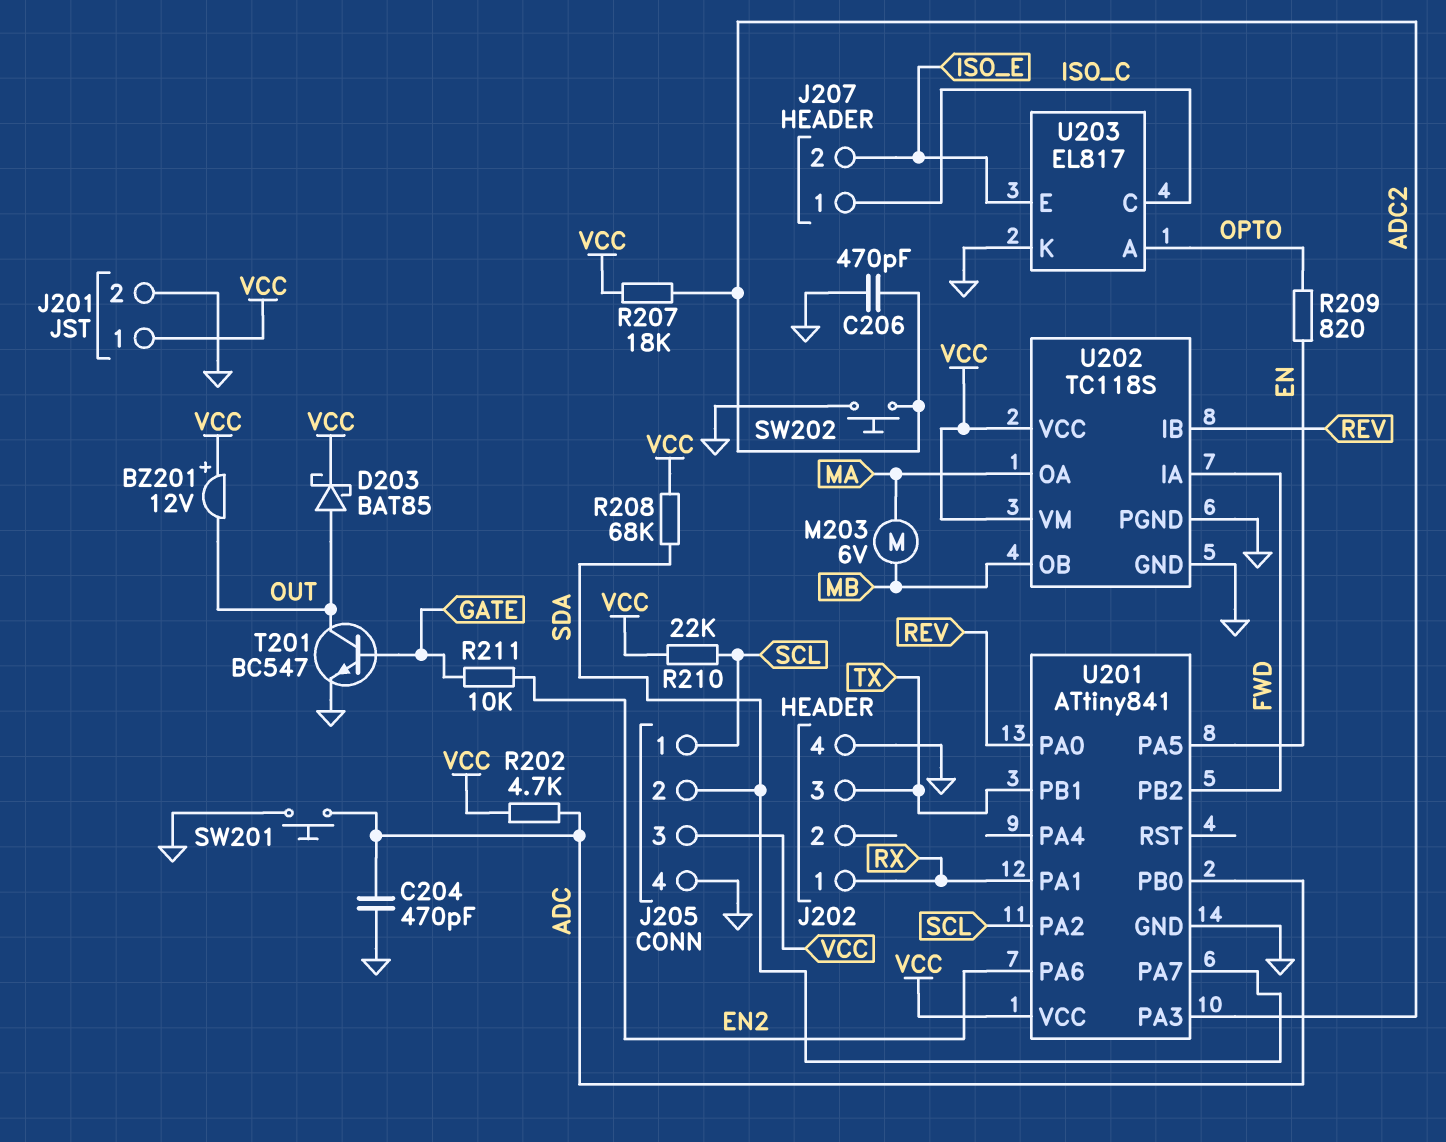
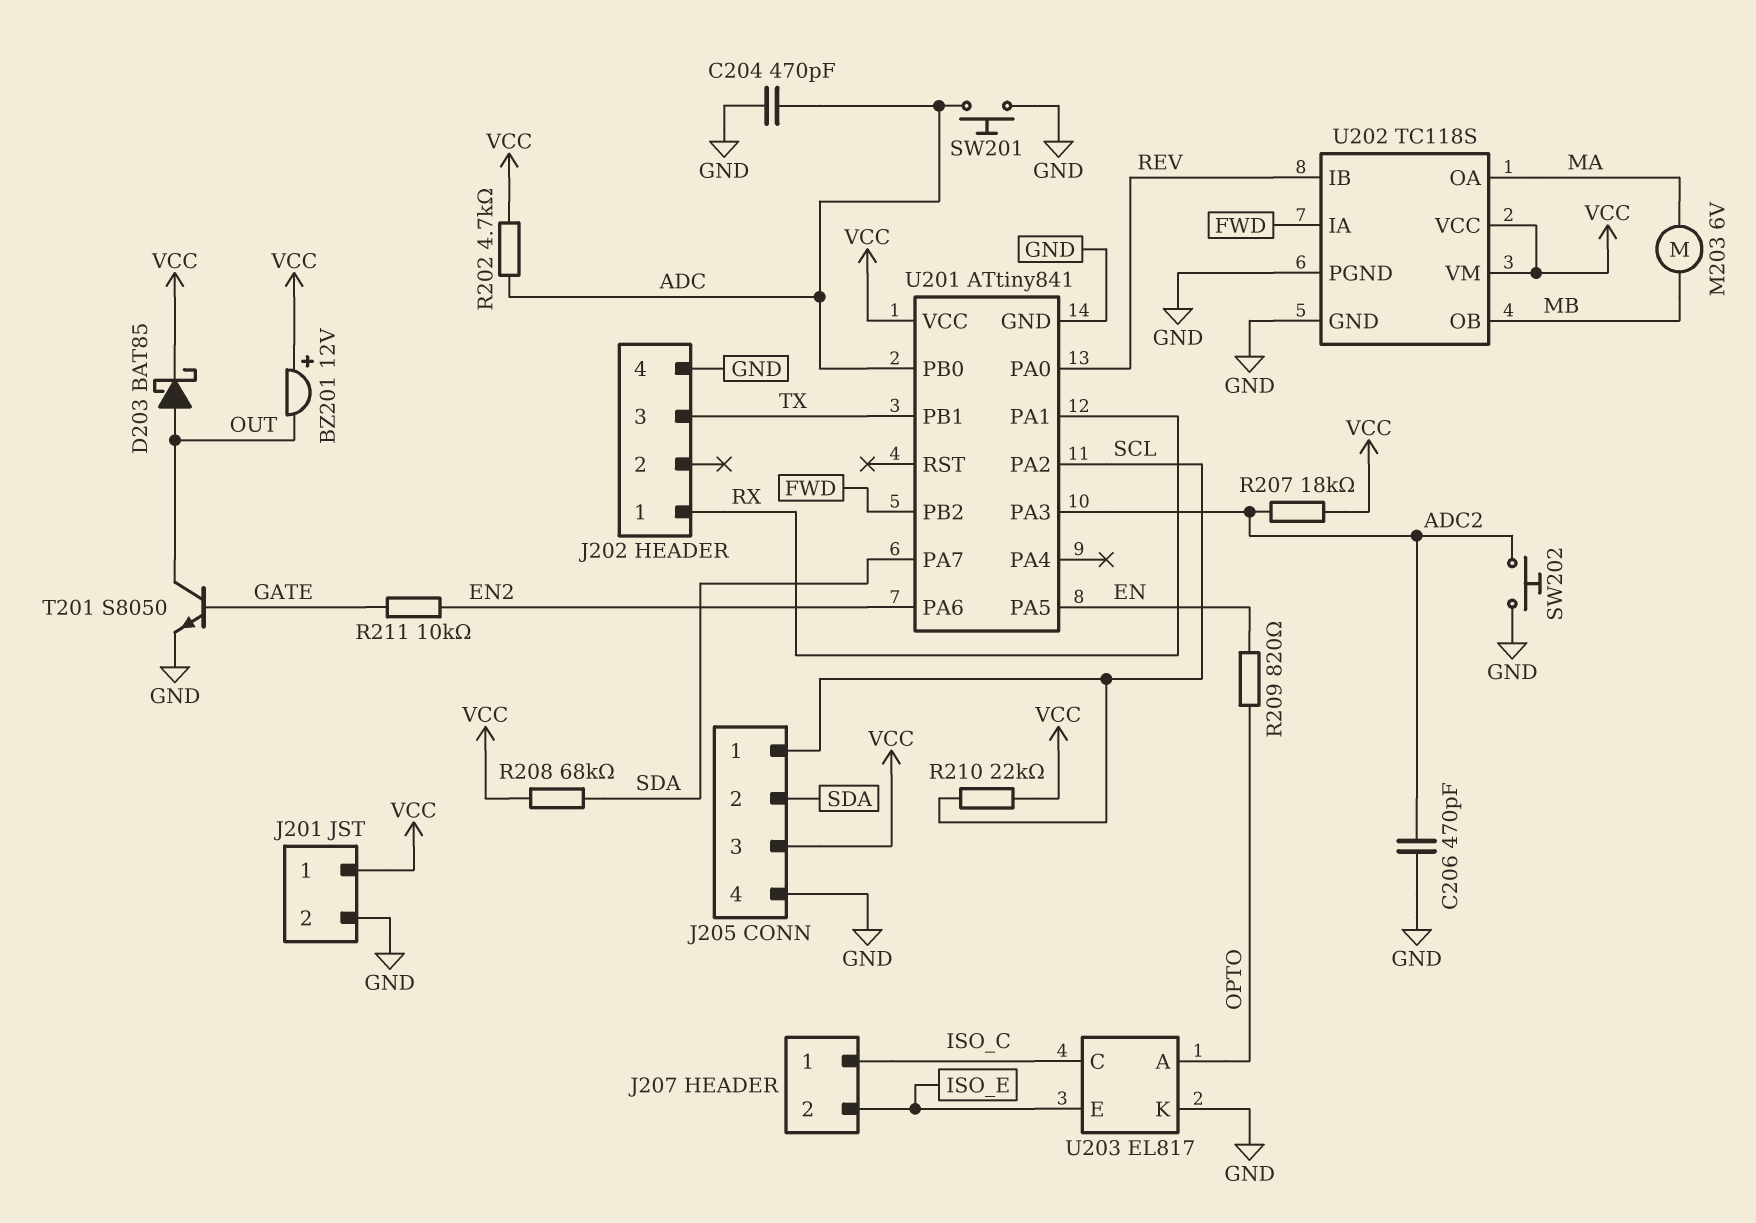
T201: NPN BC547 (B GATE, C OUT, E GND) -> NPN S8050 (B GATE, C OUT, E GND)

